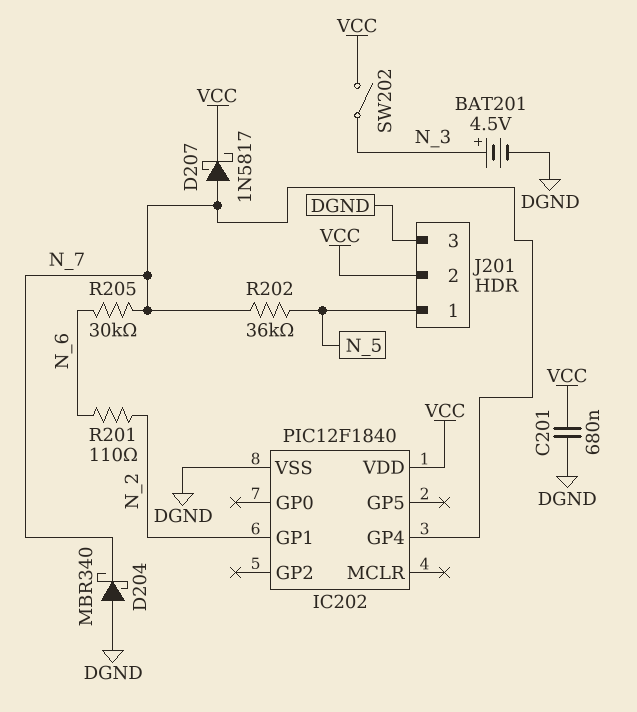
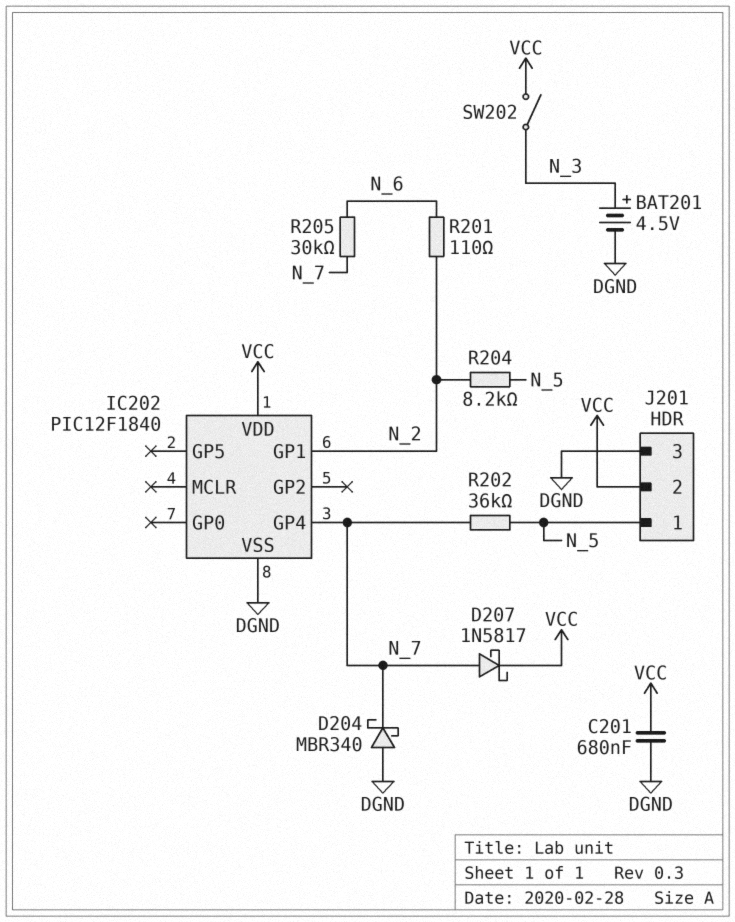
R204: none -> 8.2k (N_2, N_5)

